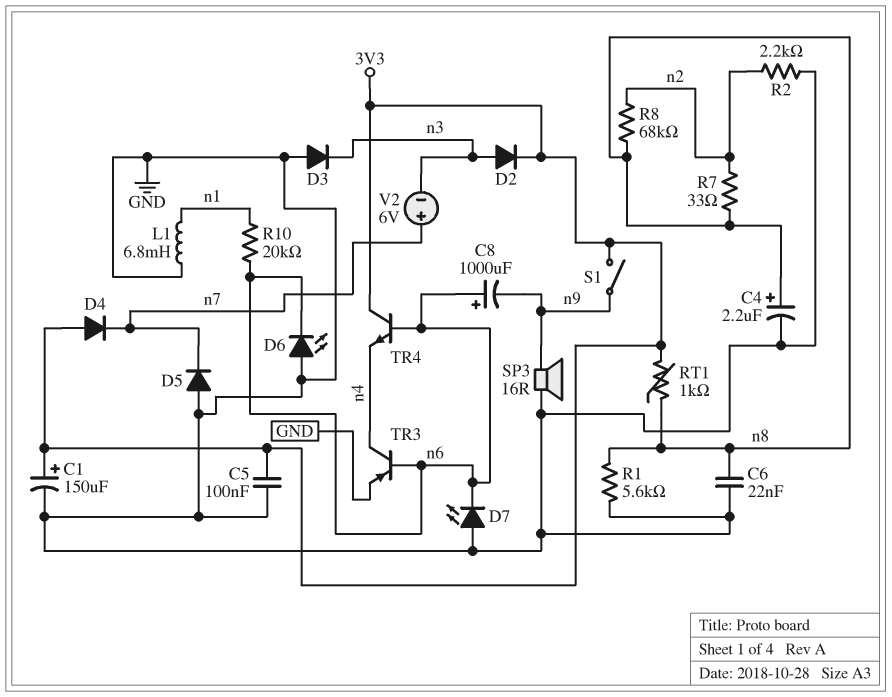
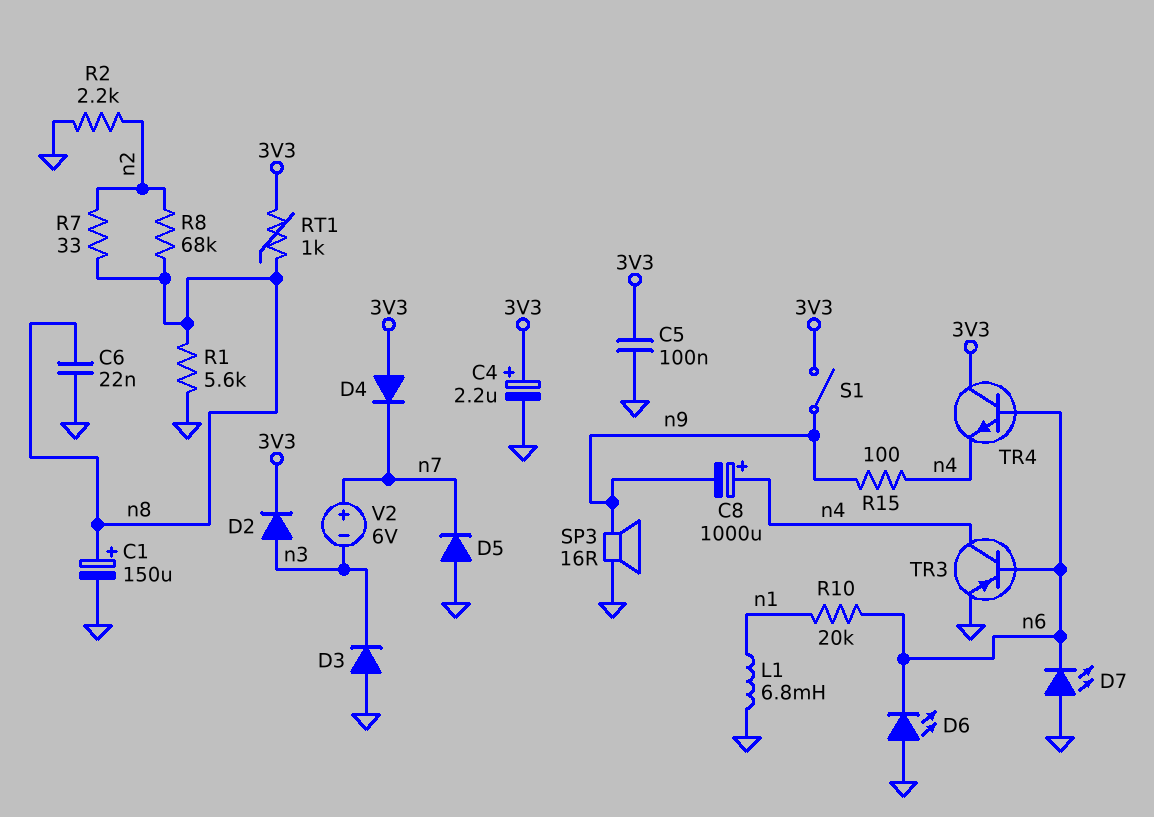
C1: 150uF (plus 3V3, minus GND) -> 150uF (plus n8, minus GND)
C4: 2.2uF (plus n8, minus GND) -> 2.2uF (plus 3V3, minus GND)
C8: 1000uF (plus n6, minus n9) -> 1000uF (plus n4, minus n9)
R15: none -> 100 (n4, n9)

